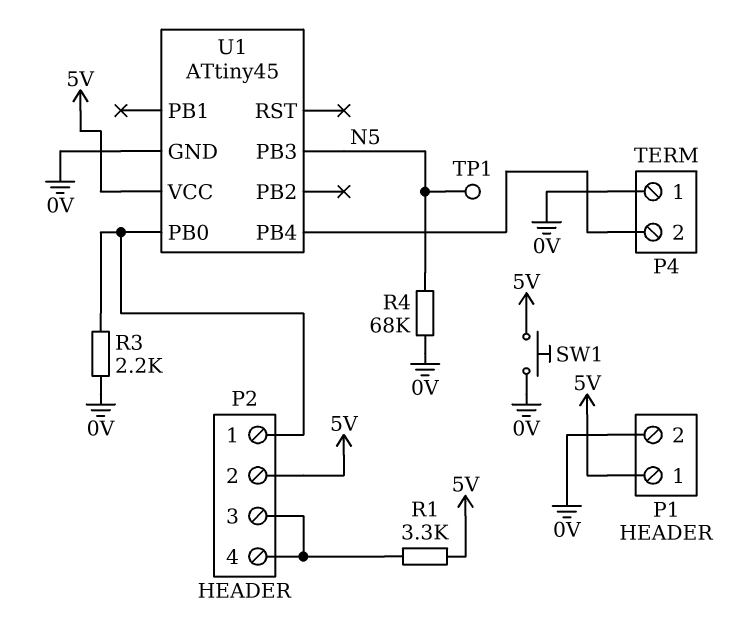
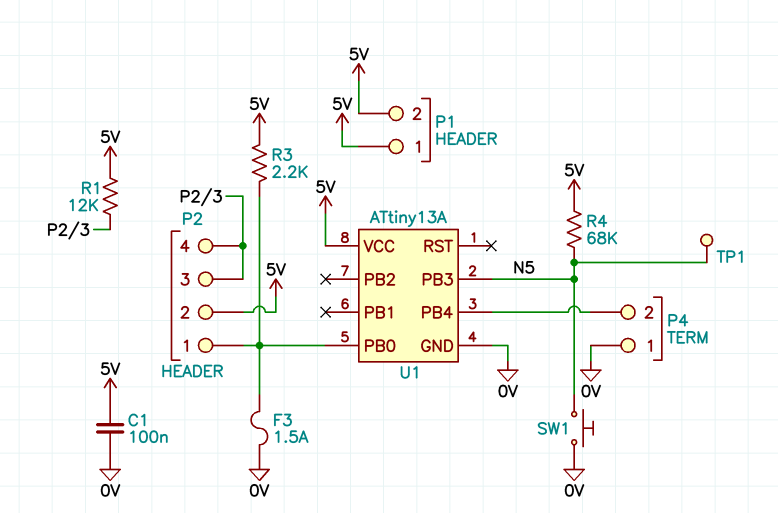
C1: none -> 100nF (0V, 5V)
F3: none -> 1.5A (0V, P2/1)
P1 pin 2: 0V -> 5V
R1: 3.3k (5V, P2/3) -> 12k (5V, P2/3)
R3: 2.2k (0V, P2/1) -> 2.2k (5V, P2/1)
R4: 68k (0V, N5) -> 68k (5V, N5)
SW1: button (0V, 5V) -> button (0V, N5)
U1: ATtiny45 -> ATtiny13A

